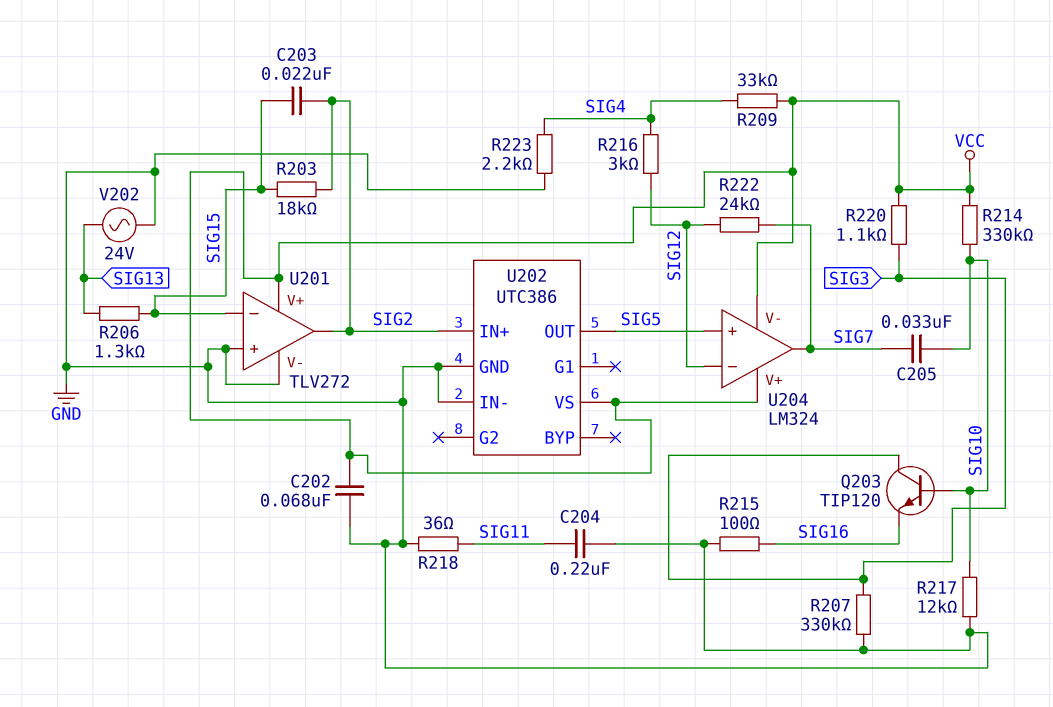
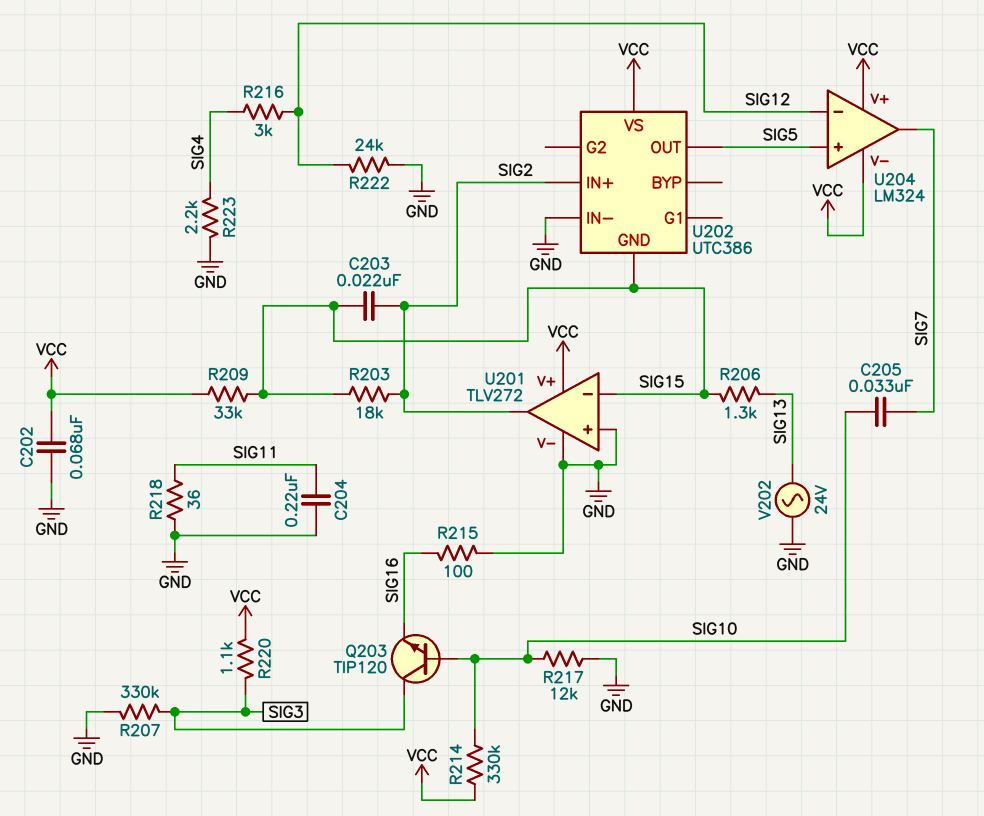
R209: 33k (SIG4, VCC) -> 33k (SIG15, VCC)
R222: 24k (SIG7, SIG12) -> 24k (GND, SIG12)
U202 pin GND: GND -> SIG15

